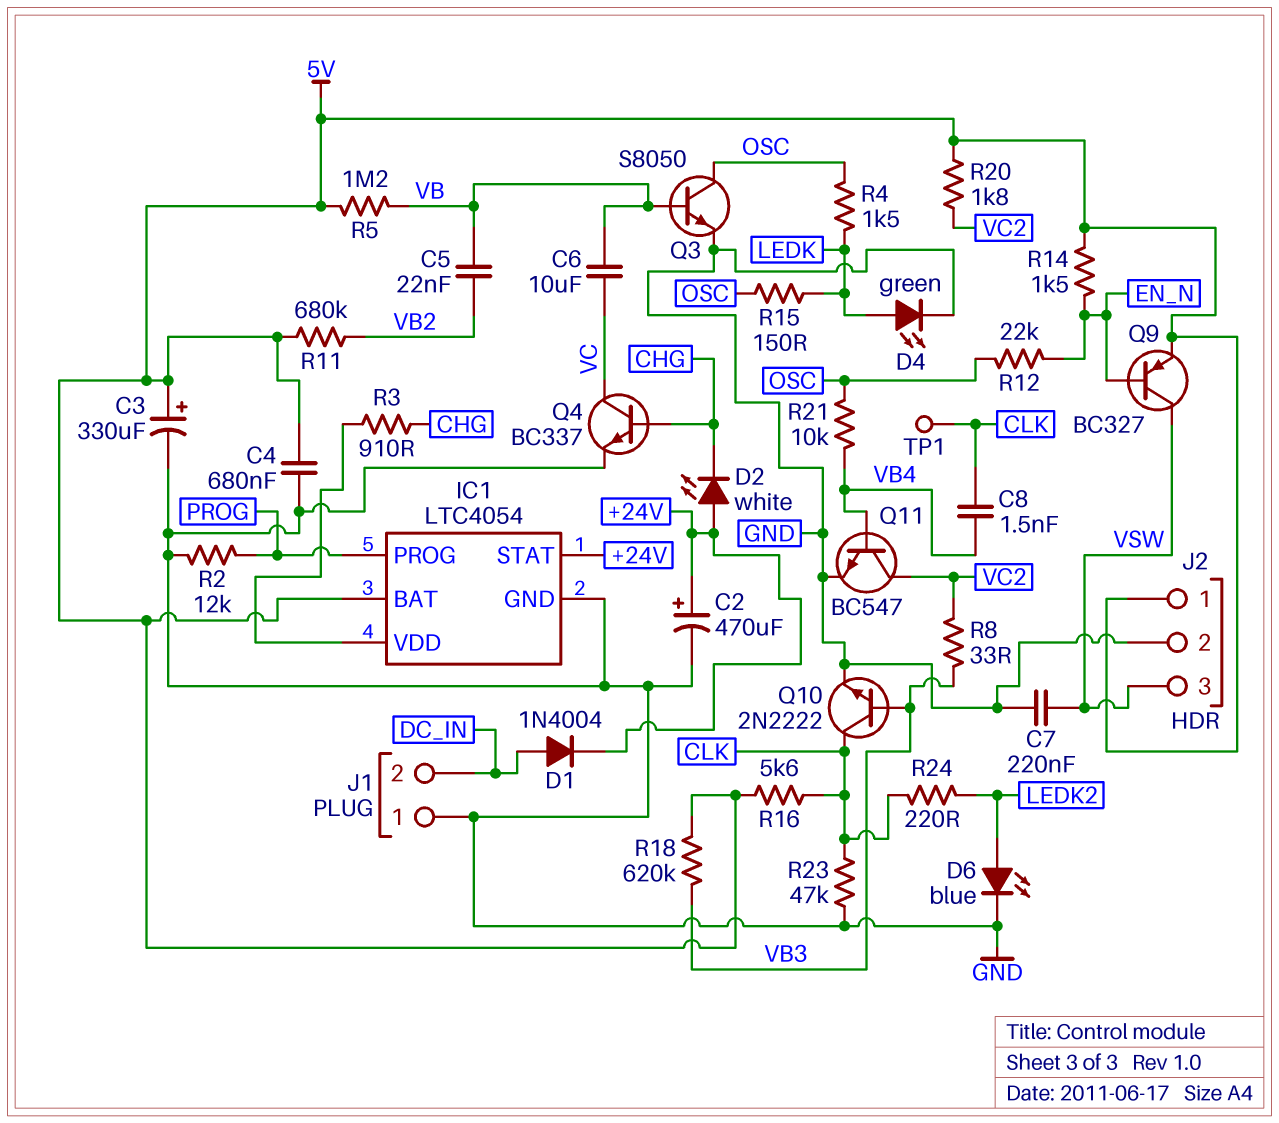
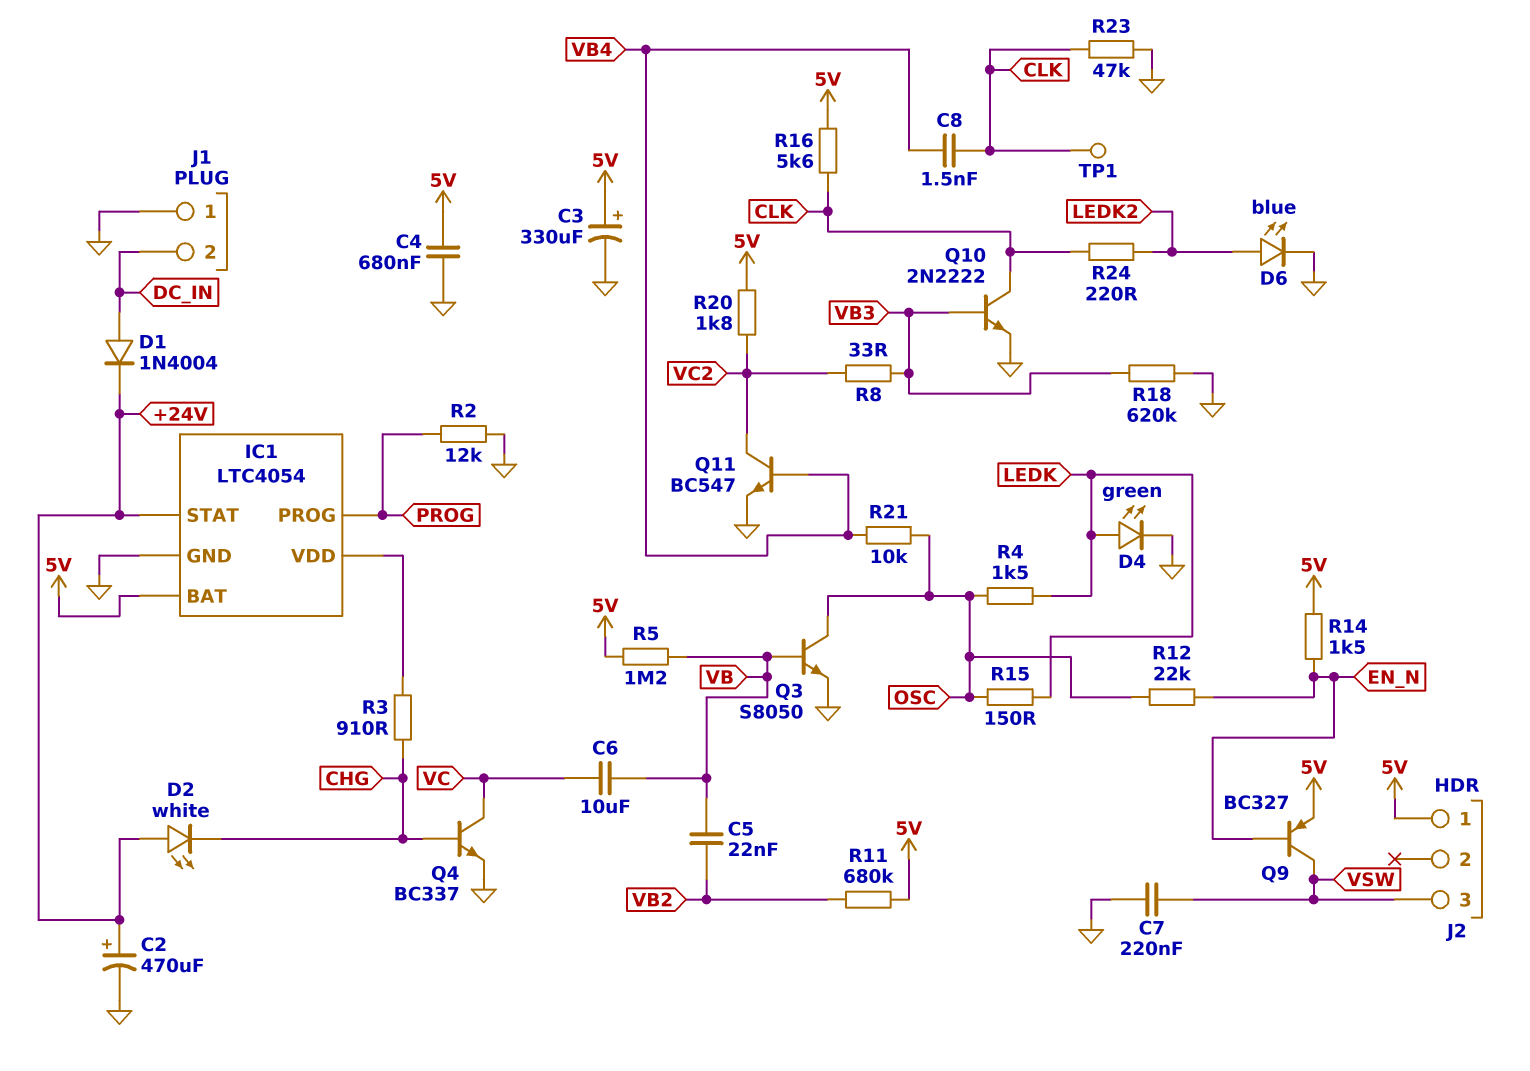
J2 pin 2: GND -> none
R18: 620k (5V, VB3) -> 620k (GND, VB3)

